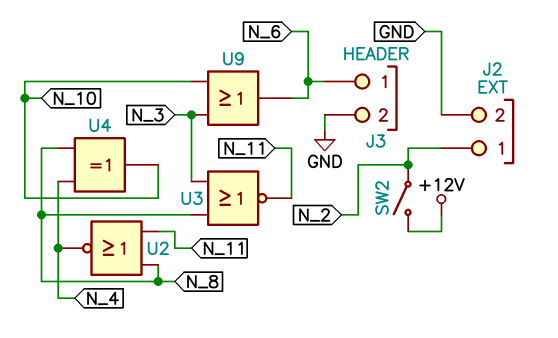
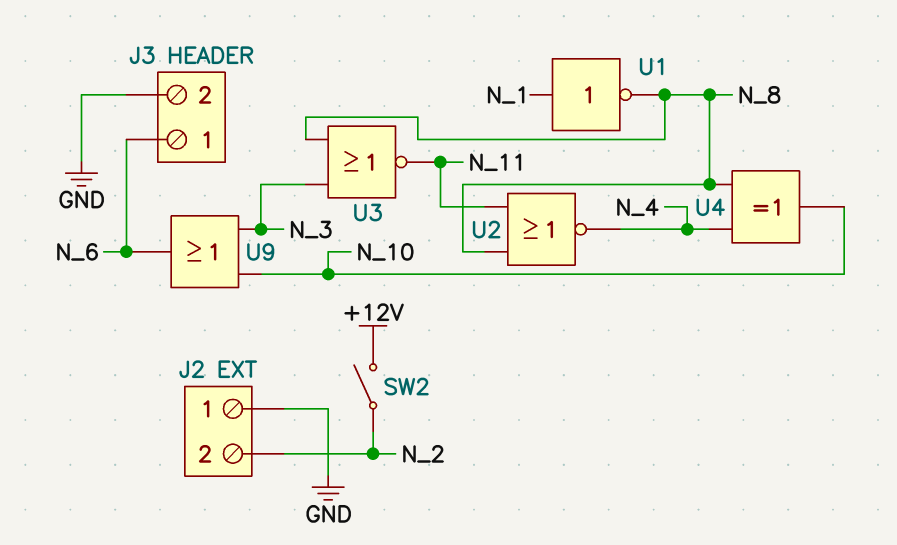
J2 pin 1: N_2 -> GND
J2 pin 2: GND -> N_2
U1: none -> NOT (in N_1, out N_8)

